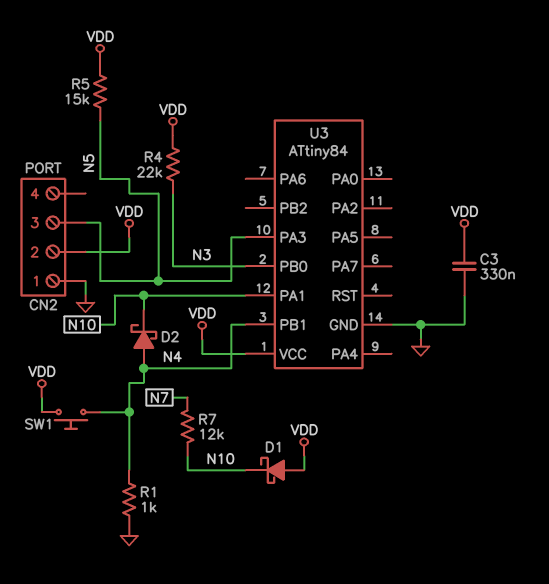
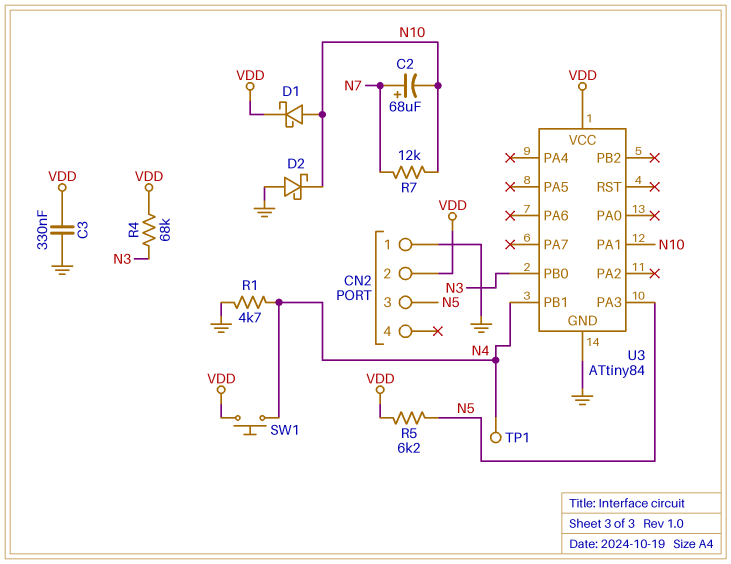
C2: none -> 68uF (plus N7, minus N10)
D1: schottky (A VDD, K N10) -> schottky (A N10, K VDD)
D2: schottky (A N4, K N10) -> schottky (A GND, K N10)
R1: 1k (GND, N4) -> 4.7k (GND, N4)
R4: 22k (N3, VDD) -> 68k (N3, VDD)
R5: 15k (N5, VDD) -> 6.2k (N5, VDD)
TP1: none -> test point (N4)

